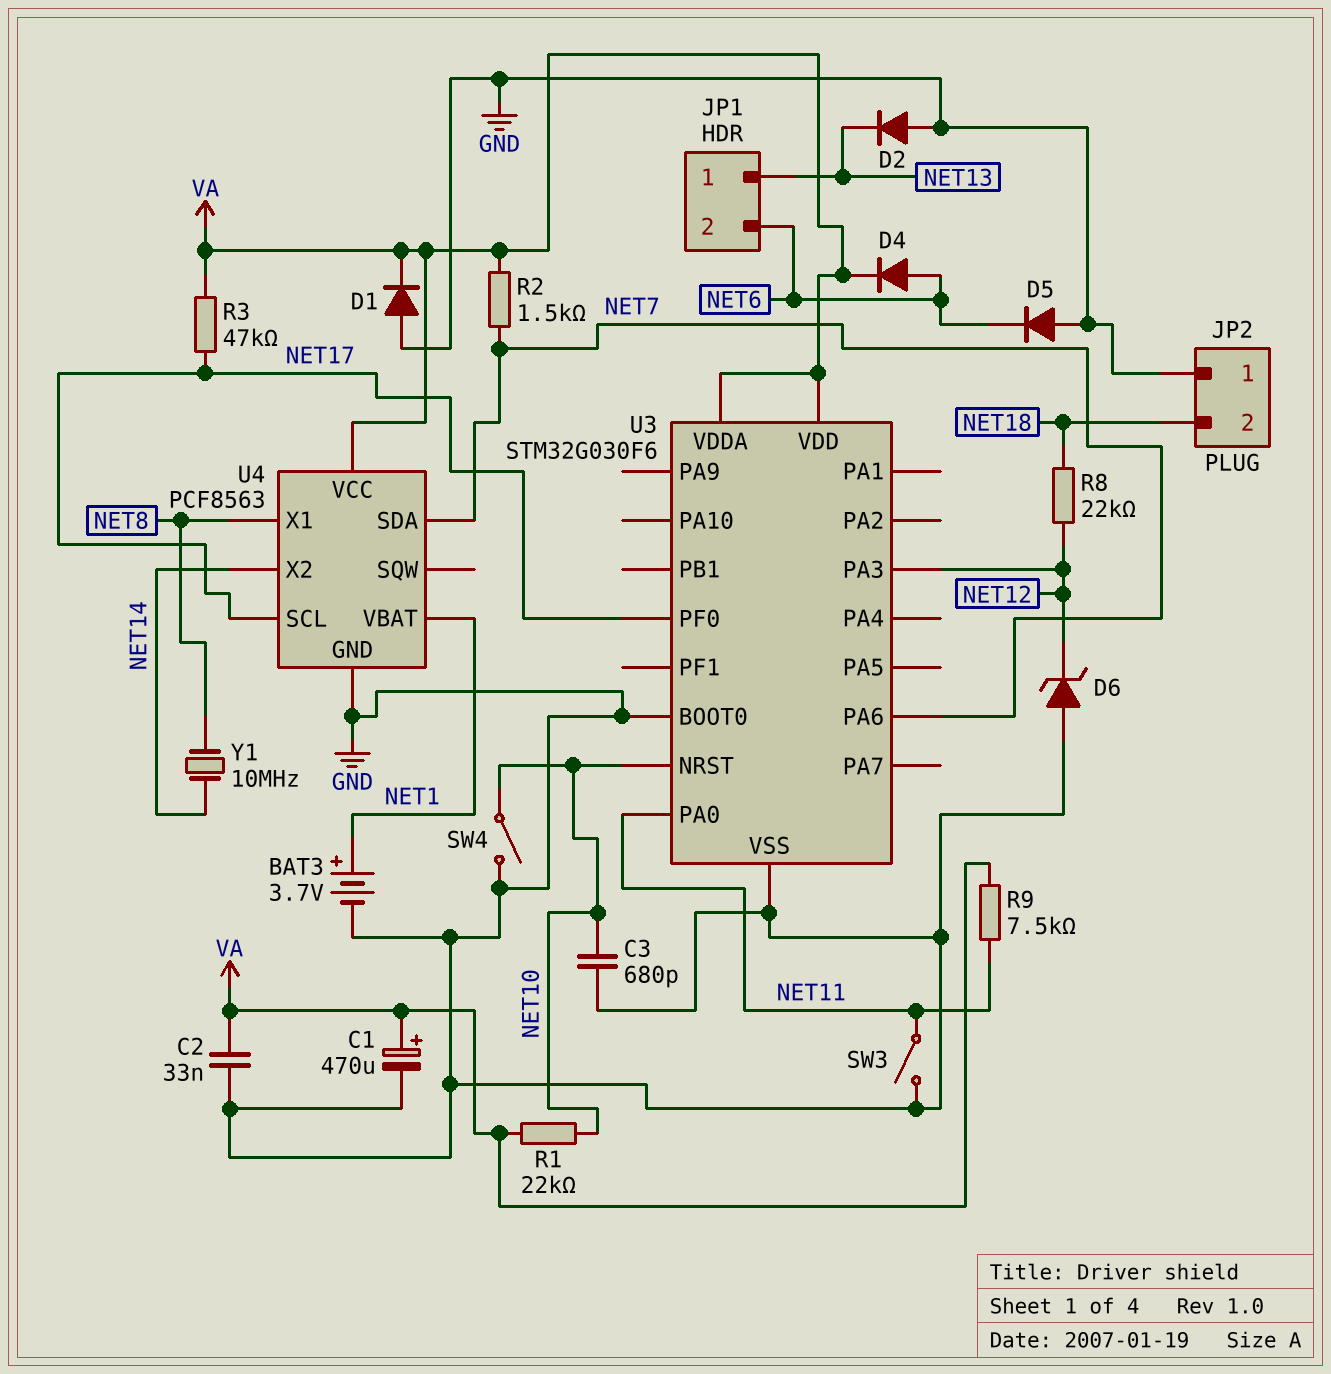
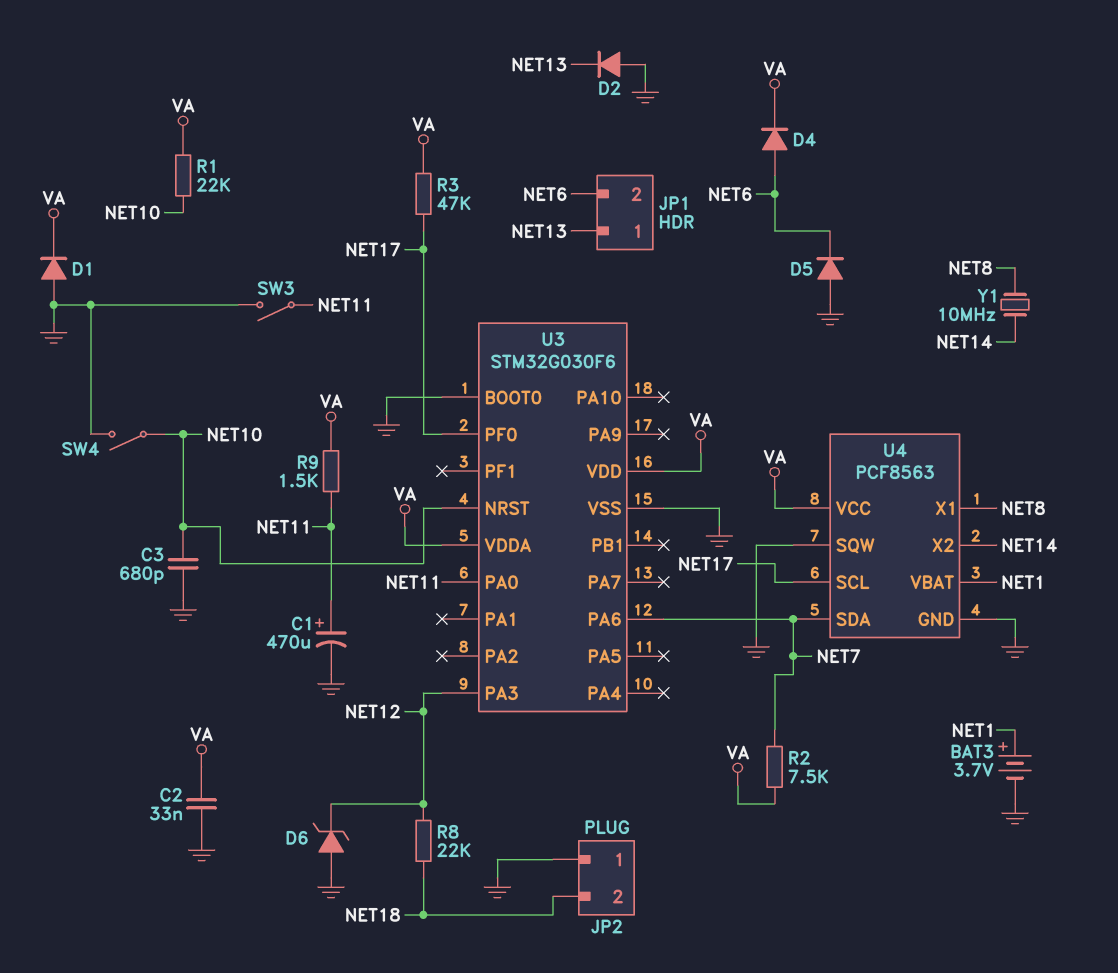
C1: 470uF (plus VA, minus GND) -> 470uF (plus NET11, minus GND)
R2: 1.5k (NET7, VA) -> 7.5k (NET7, VA)
R9: 7.5k (NET11, VA) -> 1.5k (NET11, VA)
U4 pin SQW: none -> GND

